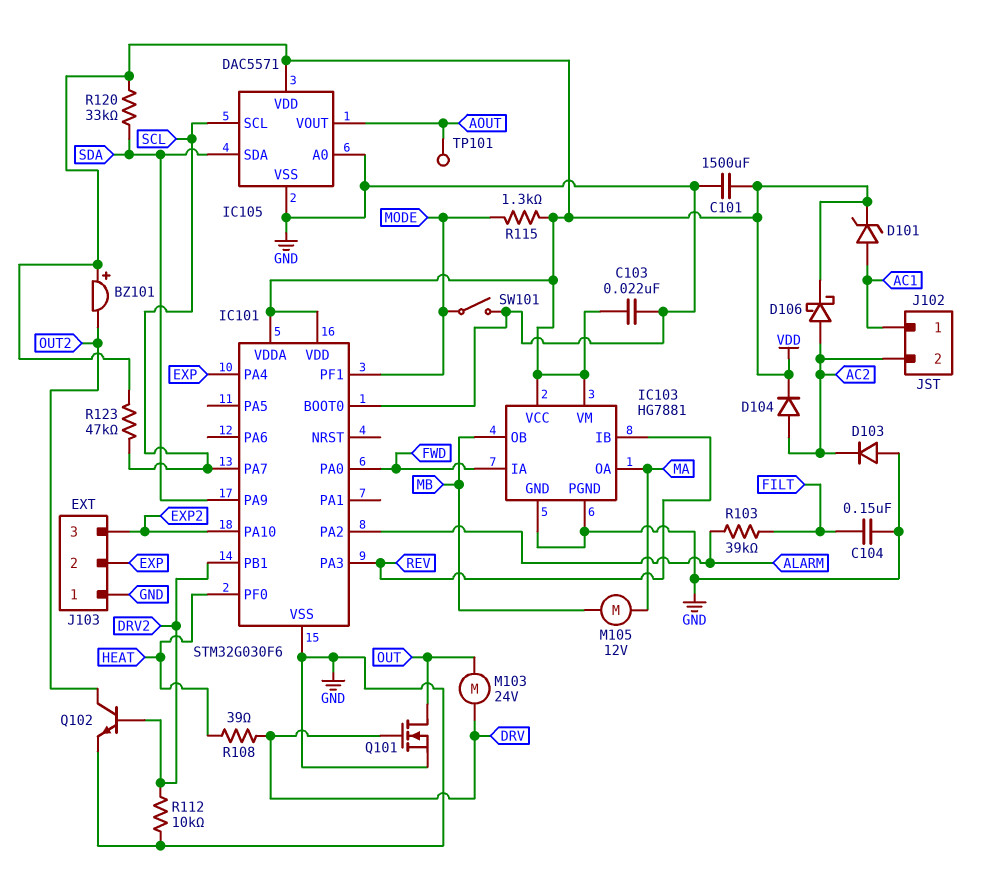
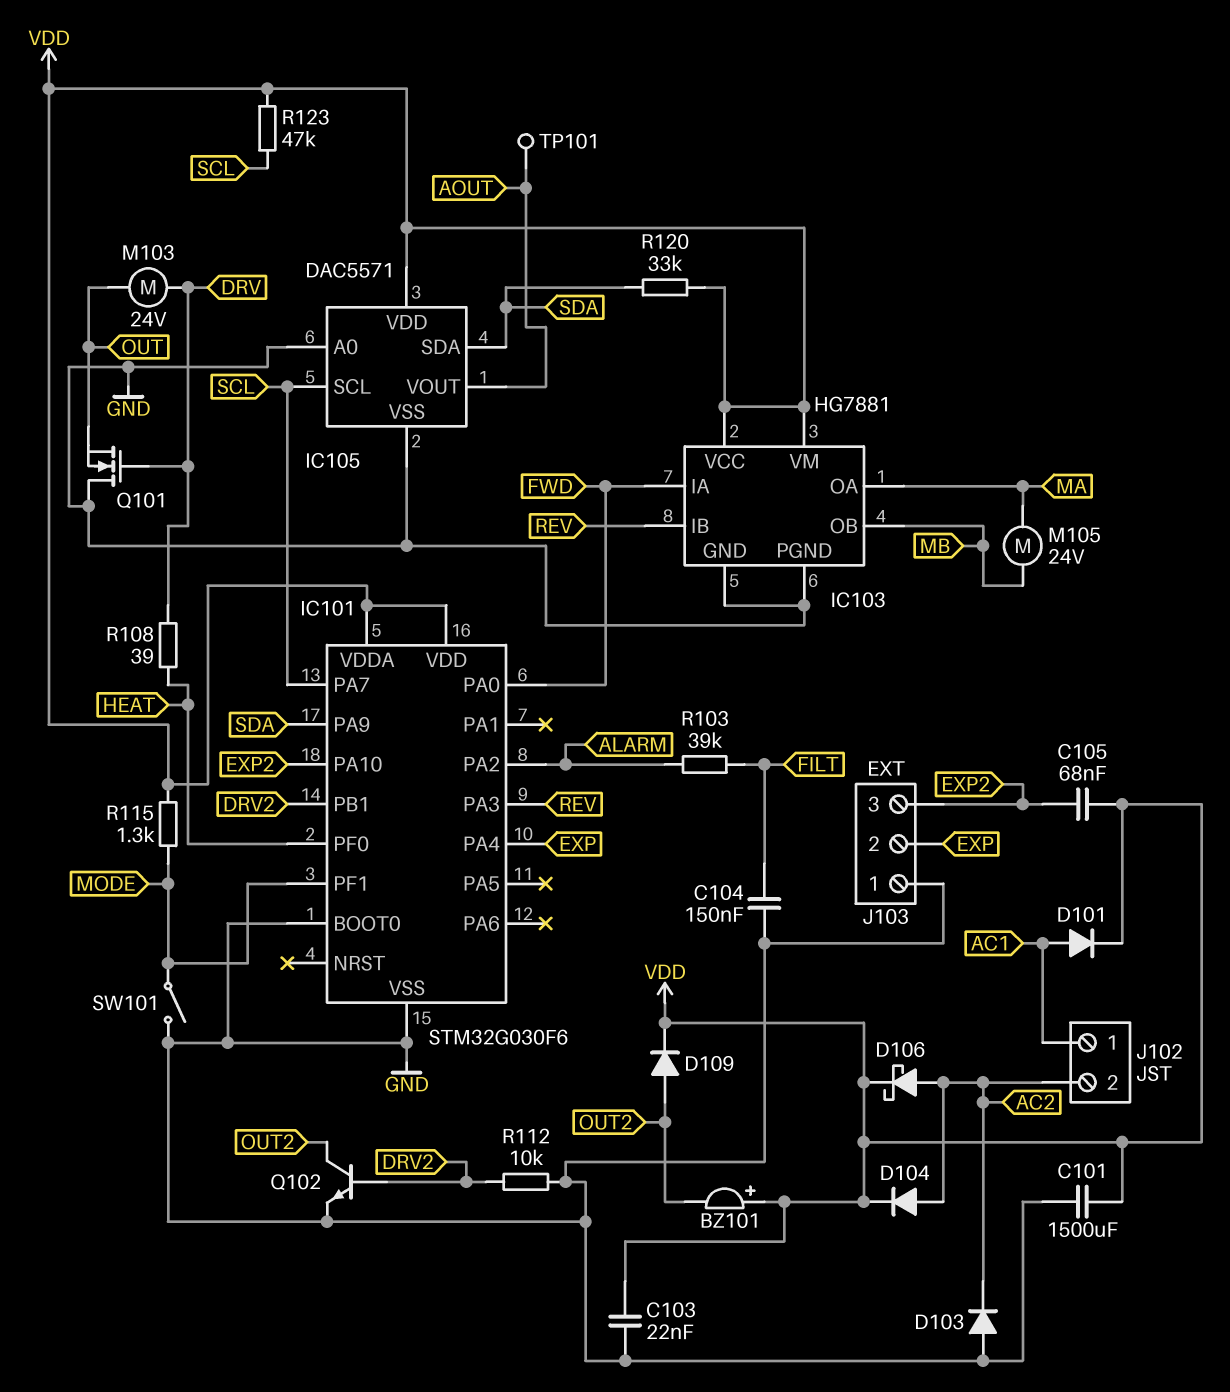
C105: none -> 68nF (EXP2, VDD)
D101: zener (A AC1, K VDD) -> diode (A AC1, K VDD)
D109: none -> diode (A OUT2, K VDD)
M105: motor 12V (MA, MB) -> motor 24V (MA, MB)
Q101: NMOS (G DRV, D OUT, S GND) -> NMOS (G DRV, D GND, S OUT)

